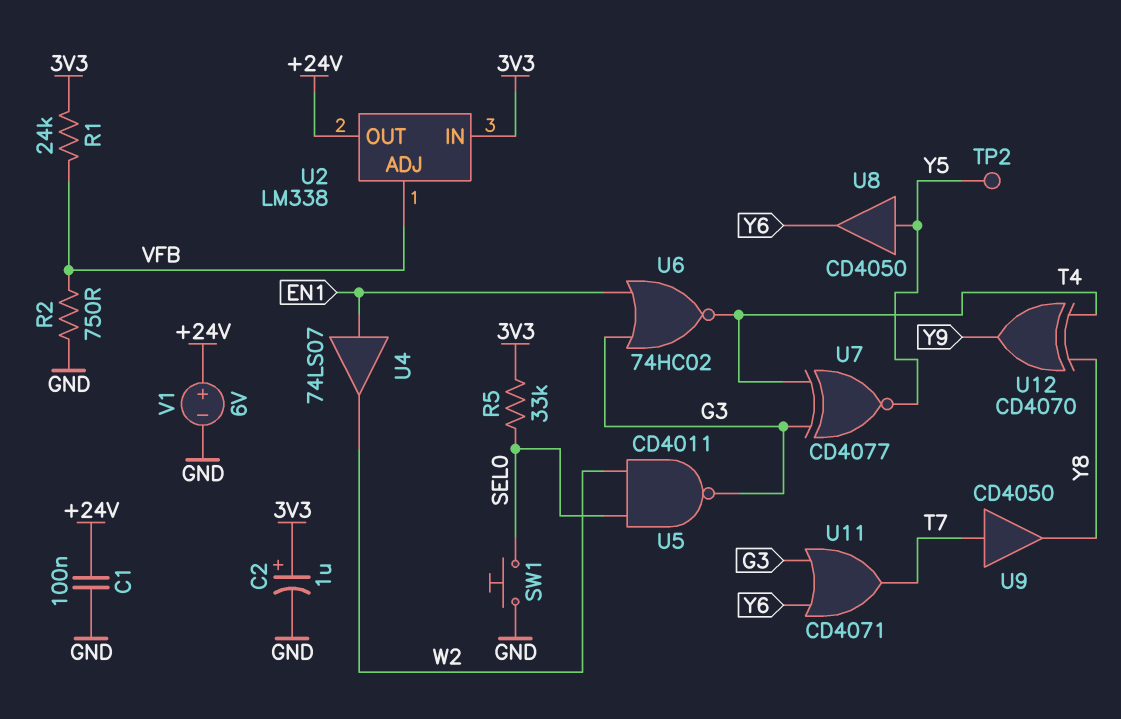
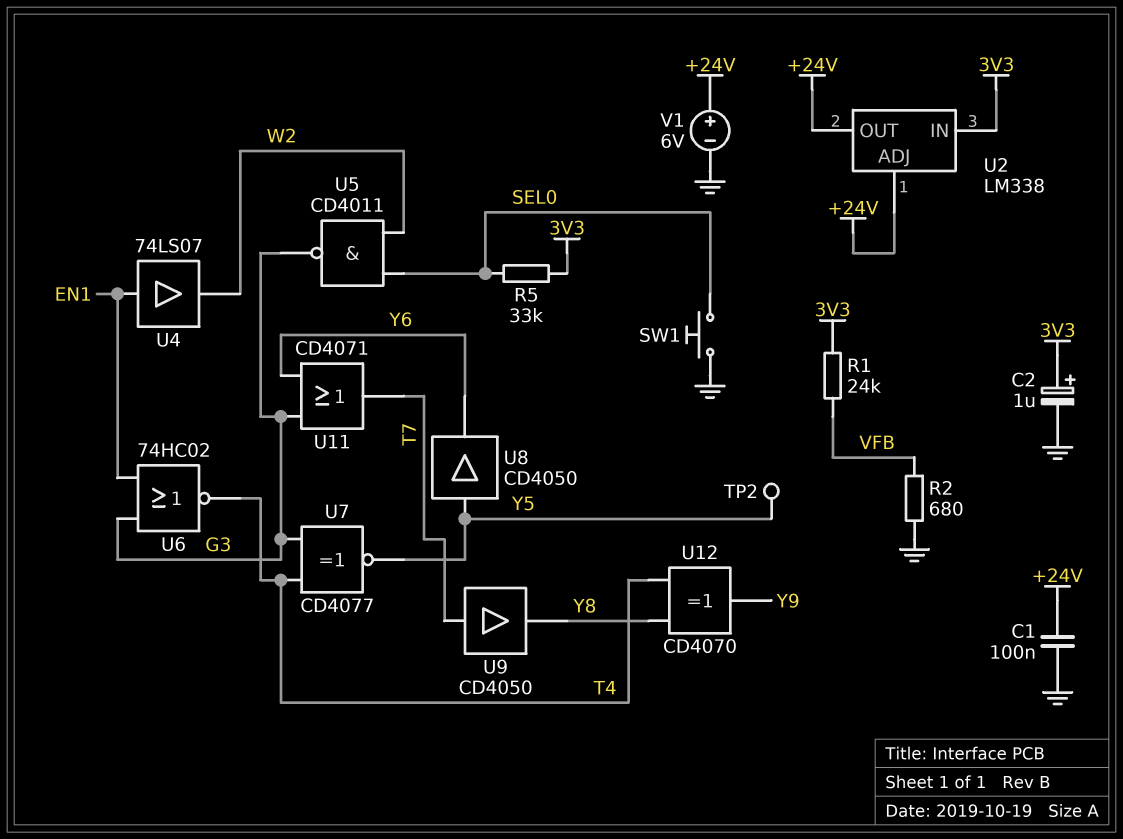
R2: 750 (GND, VFB) -> 680 (GND, VFB)
U2 pin ADJ: VFB -> +24V

